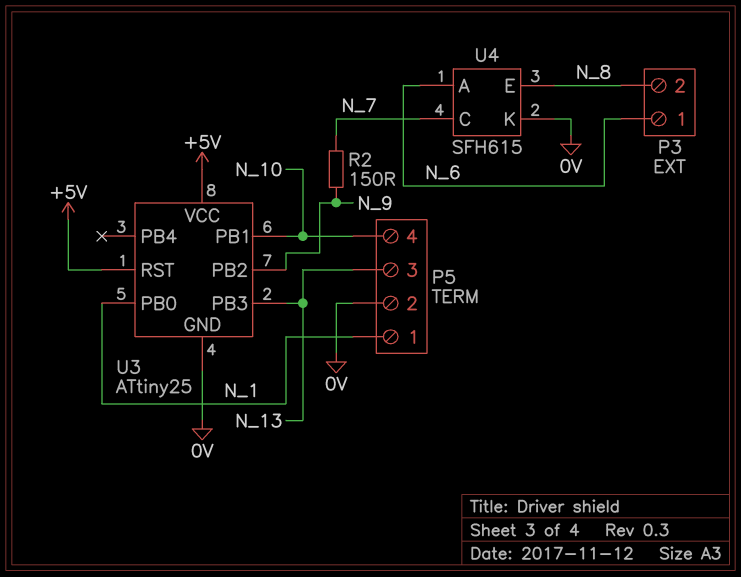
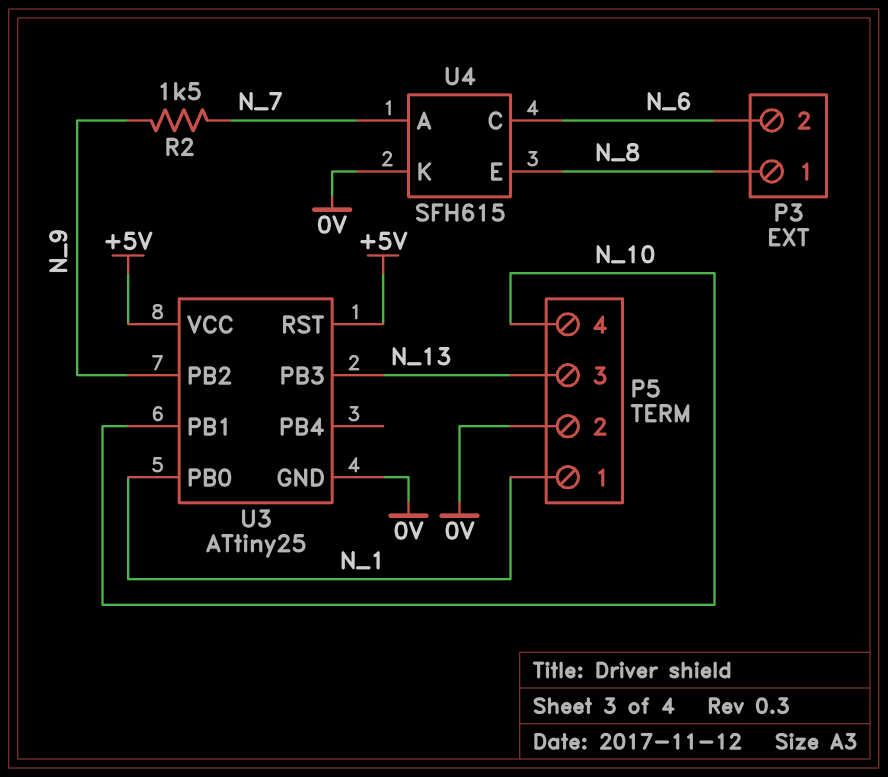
P3 pin 1: N_6 -> N_8
P3 pin 2: N_8 -> N_6
R2: 150 (N_7, N_9) -> 1.5k (N_7, N_9)
U4 pin A: N_6 -> N_7
U4 pin C: N_7 -> N_6

